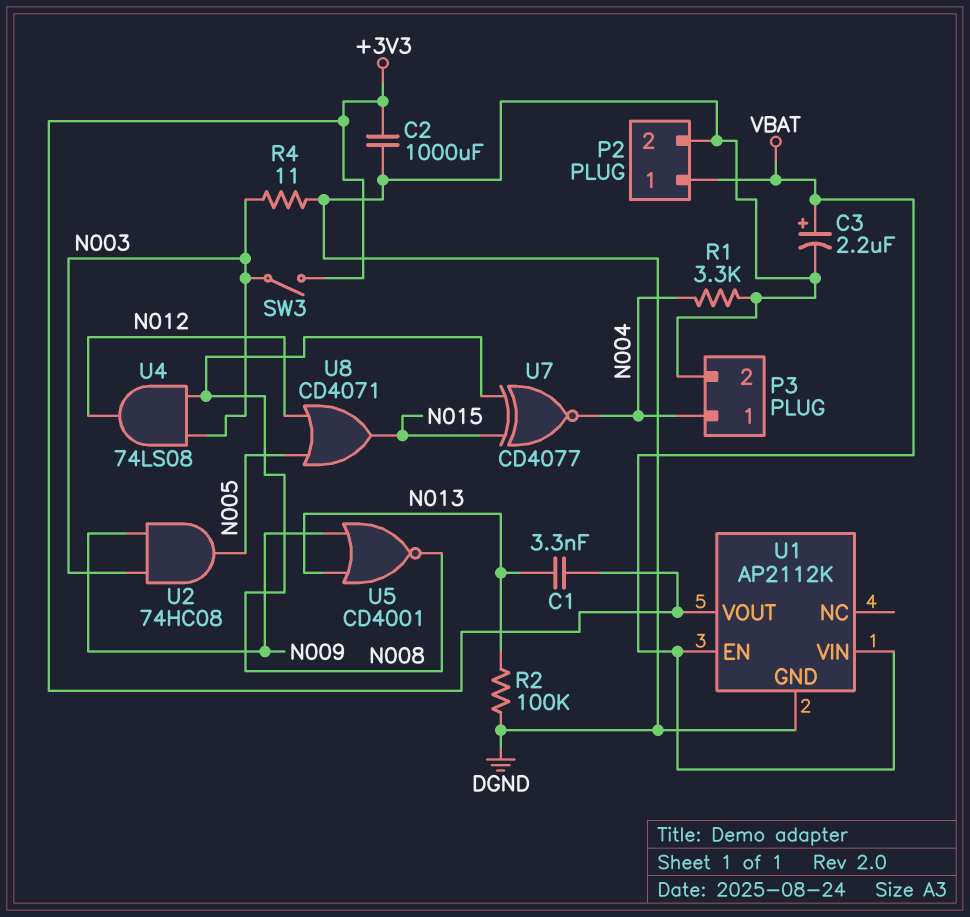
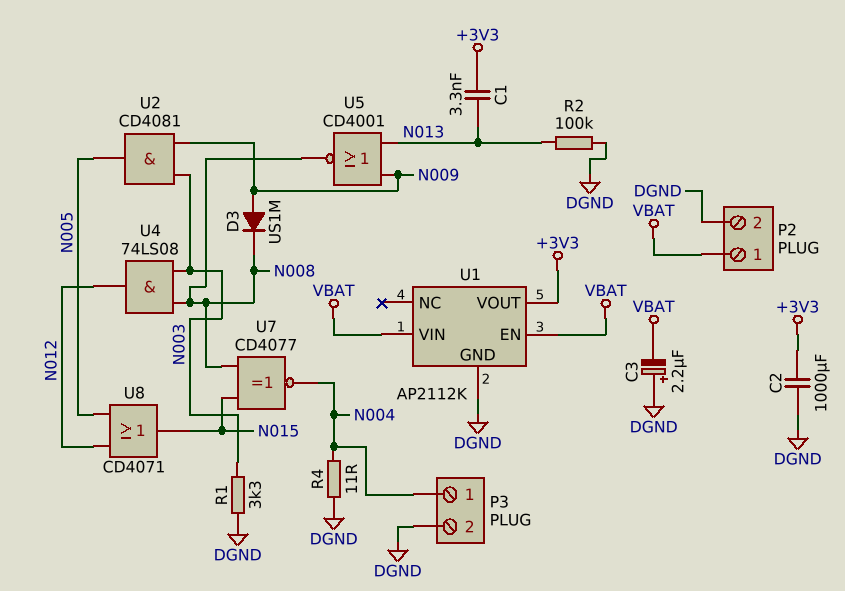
C3: 2.2uF (plus VBAT, minus DGND) -> 2.2uF (plus DGND, minus VBAT)
D3: none -> diode US1M (A N009, K N008)
R1: 3.3k (DGND, N004) -> 3.3k (DGND, N003)
R4: 11 (DGND, N003) -> 11 (DGND, N004)
SW3: switch (+3V3, N003) -> none
U2: AND 74HC08 (in N003, in N009, out N005) -> AND CD4081 (in N003, in N009, out N005)

